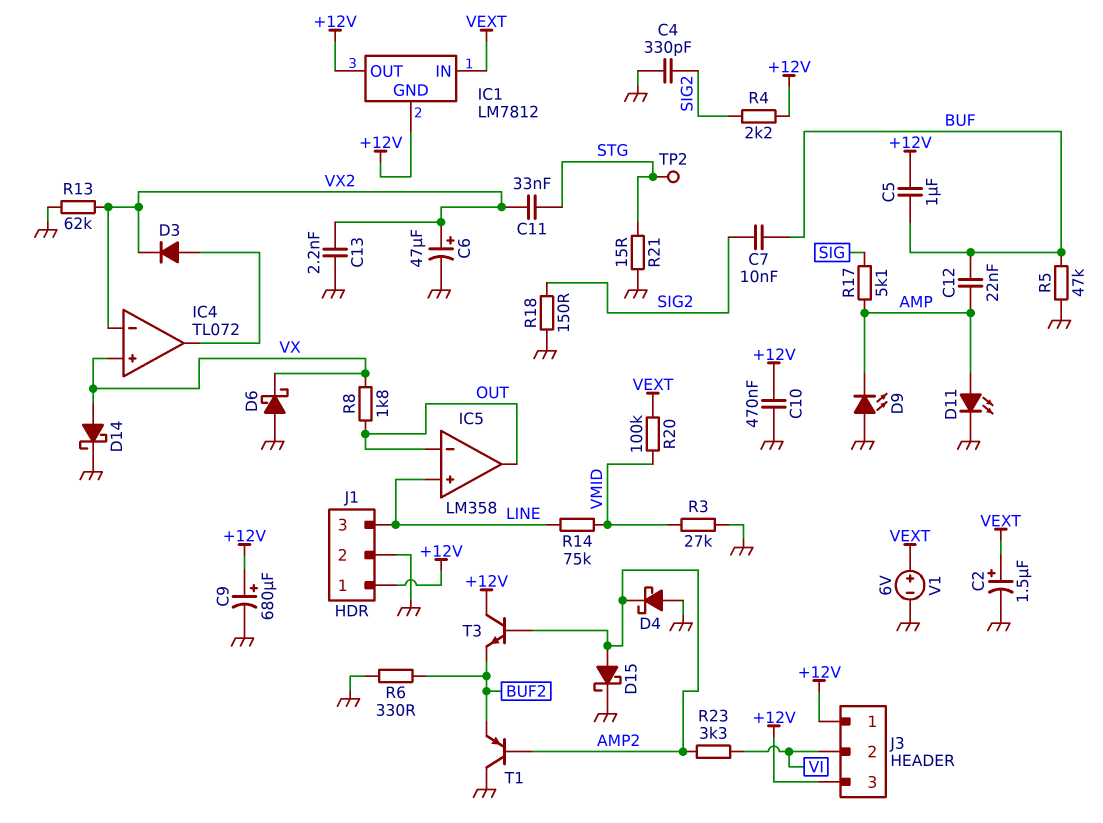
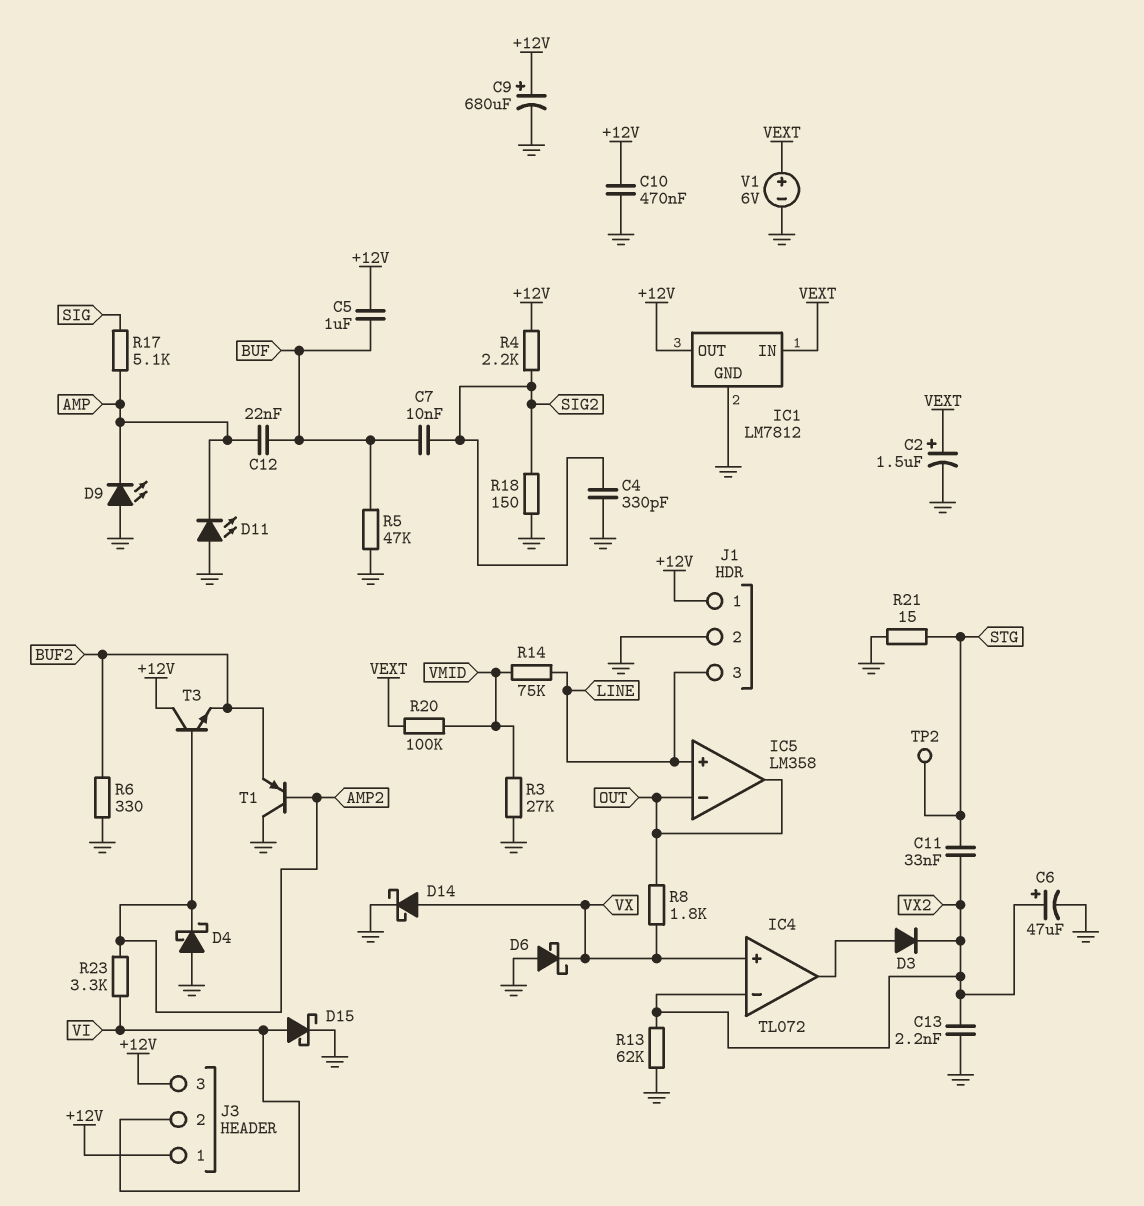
D11: LED (A AMP, K GND) -> LED (A GND, K AMP)
D15: schottky (A AMP2, K GND) -> schottky (A VI, K GND)
IC1 pin GND: +12V -> GND

